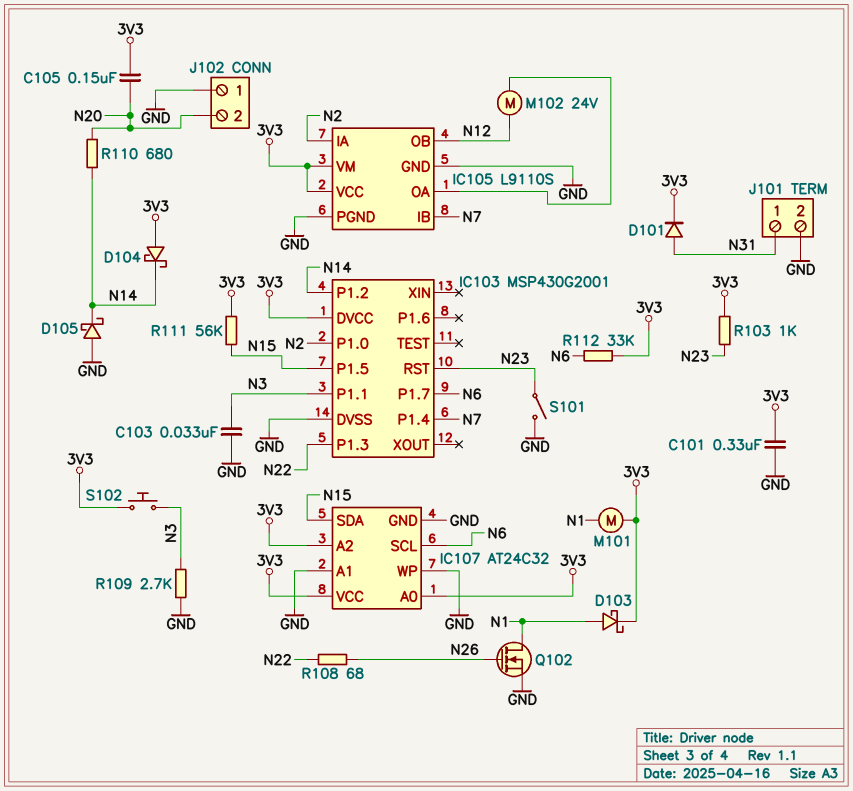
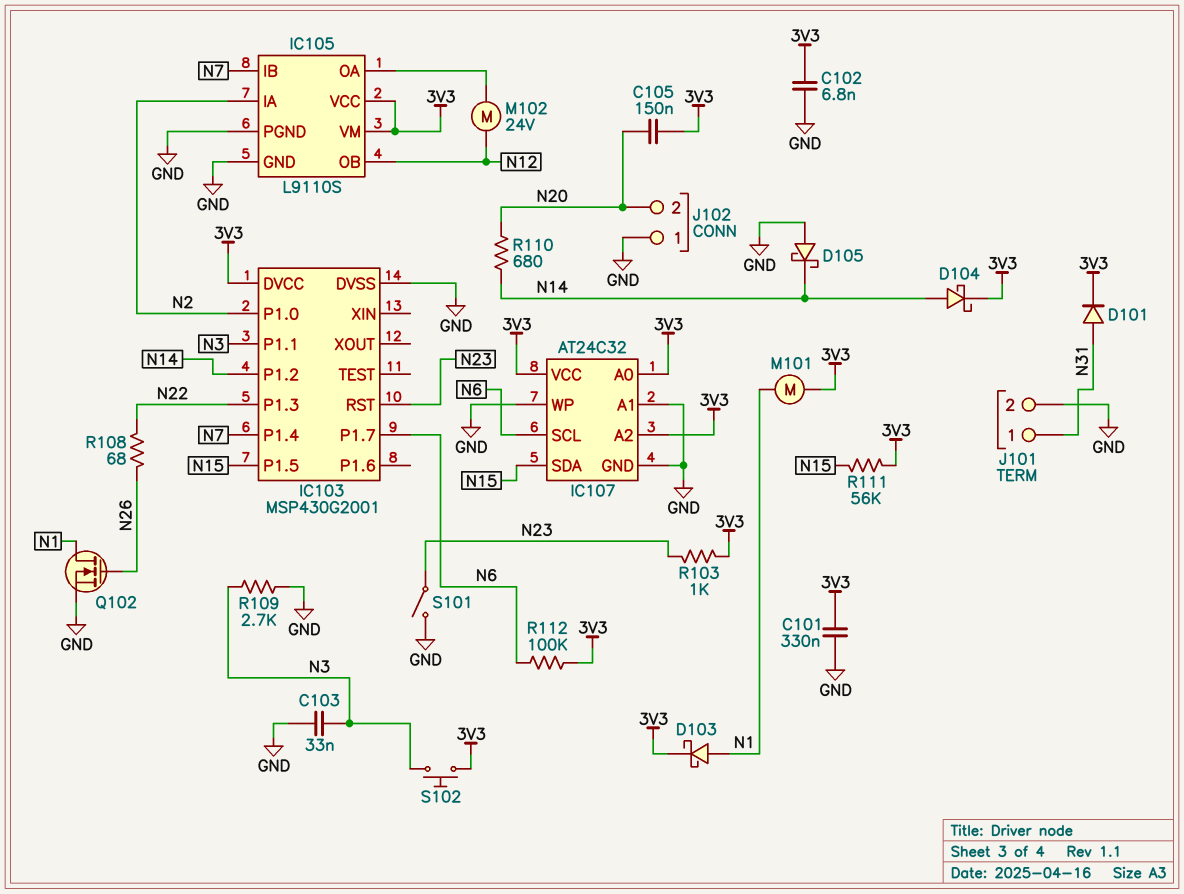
C102: none -> 6.8nF (3V3, GND)
D104: schottky (A 3V3, K N14) -> schottky (A N14, K 3V3)
R112: 33k (3V3, N6) -> 100k (3V3, N6)

